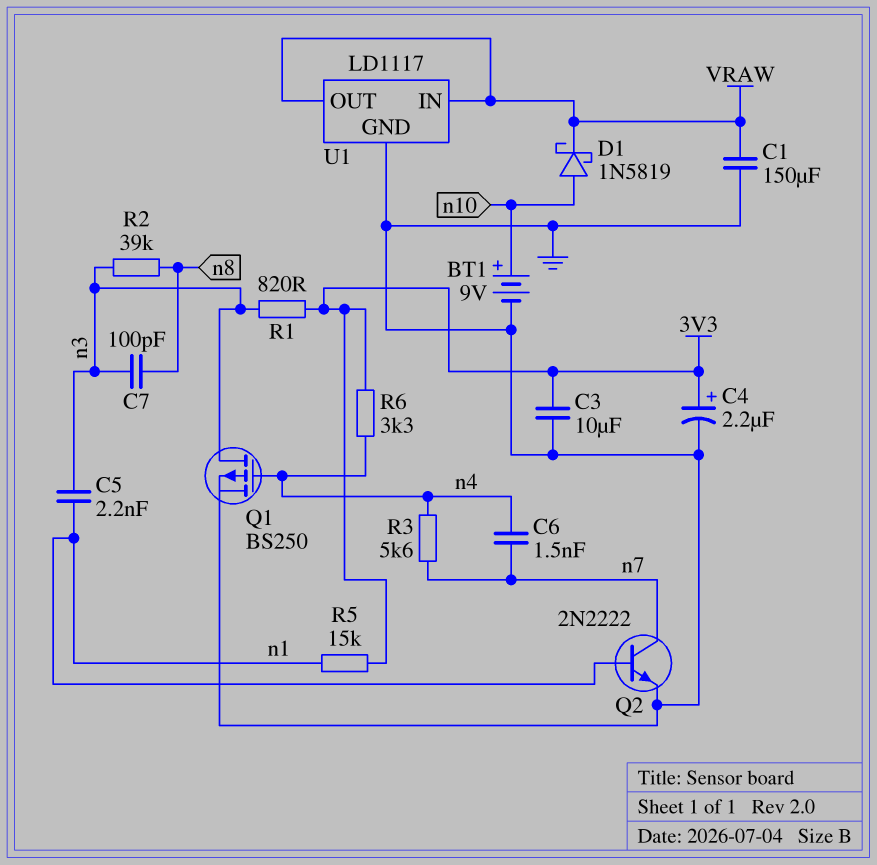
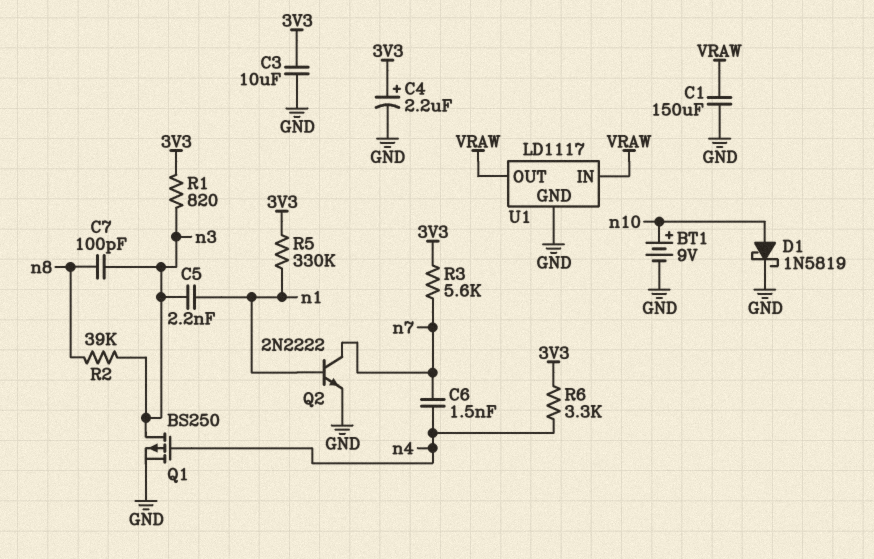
D1: schottky 1N5819 (A n10, K VRAW) -> schottky 1N5819 (A n10, K GND)
R3: 5.6k (n4, n7) -> 5.6k (3V3, n7)
R5: 15k (3V3, n1) -> 330k (3V3, n1)

